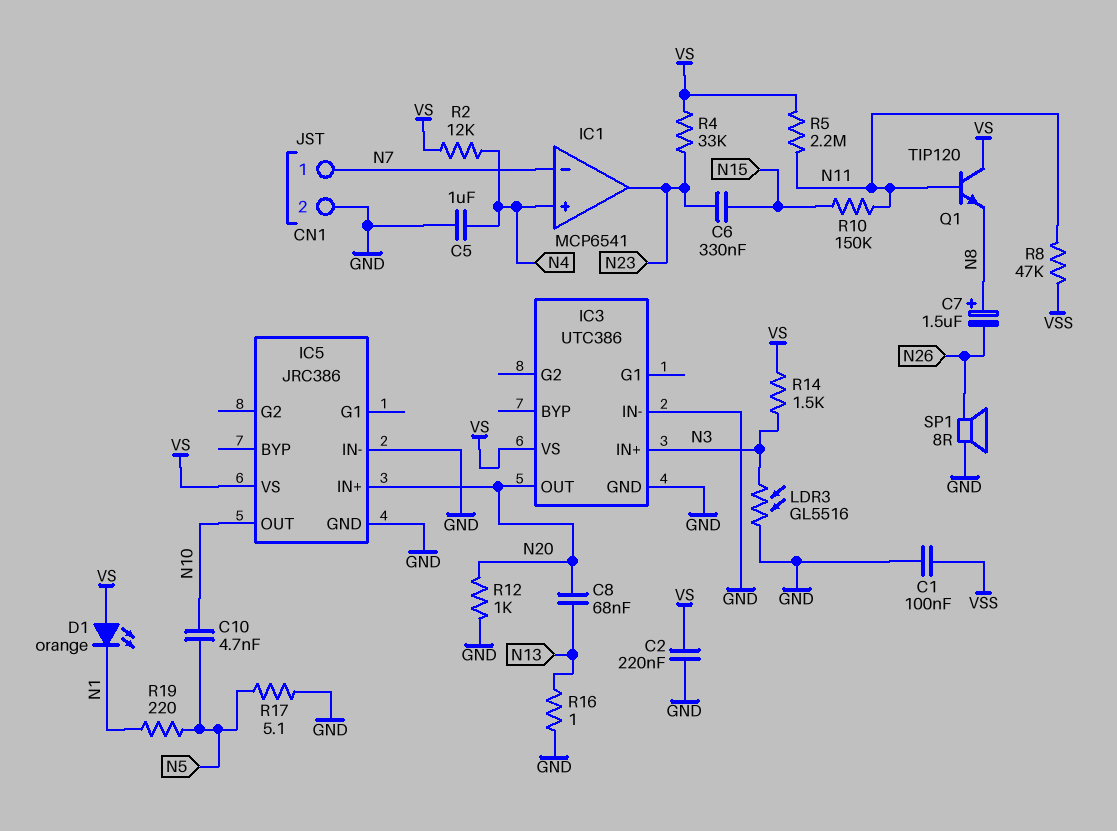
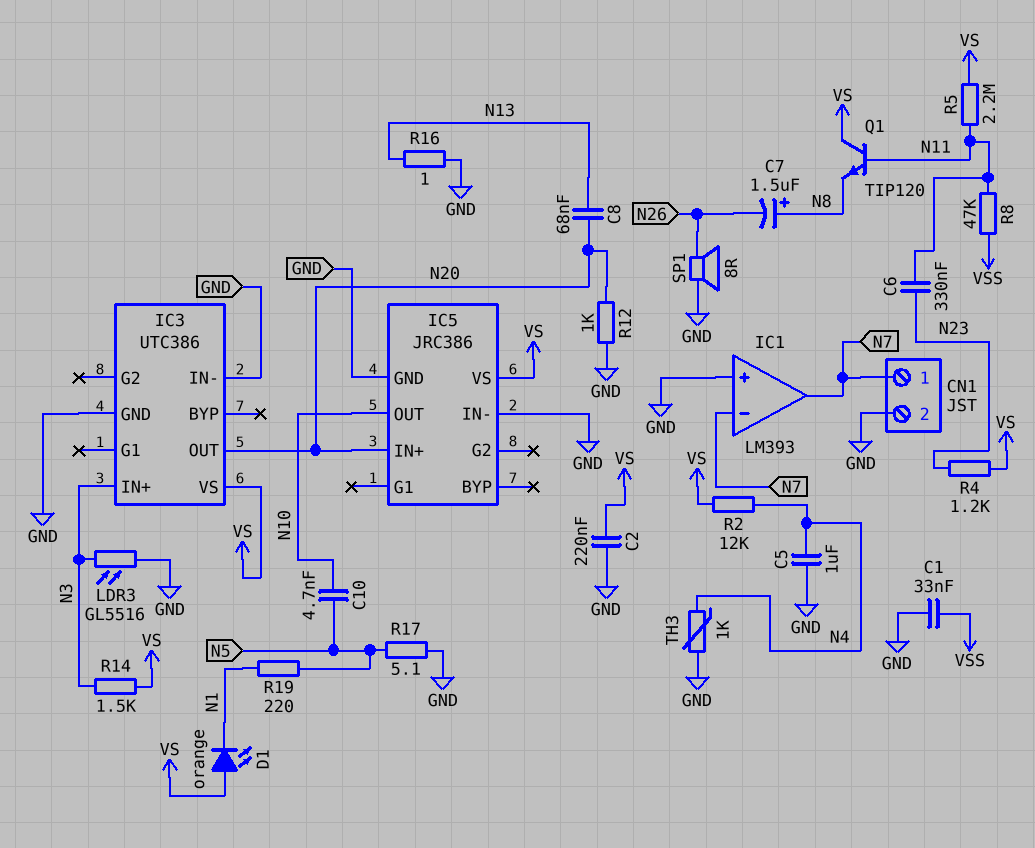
C1: 100nF (GND, VSS) -> 33nF (GND, VSS)
C6: 330nF (N15, N23) -> 330nF (N11, N23)
IC1: MCP6541 -> LM393
IC1 pin in+: N4 -> GND
IC1 pin out: N23 -> N7
R4: 33k (N23, VS) -> 1.2k (N23, VS)
R10: 150k (N11, N15) -> none
TH3: none -> 1k (GND, N4)

